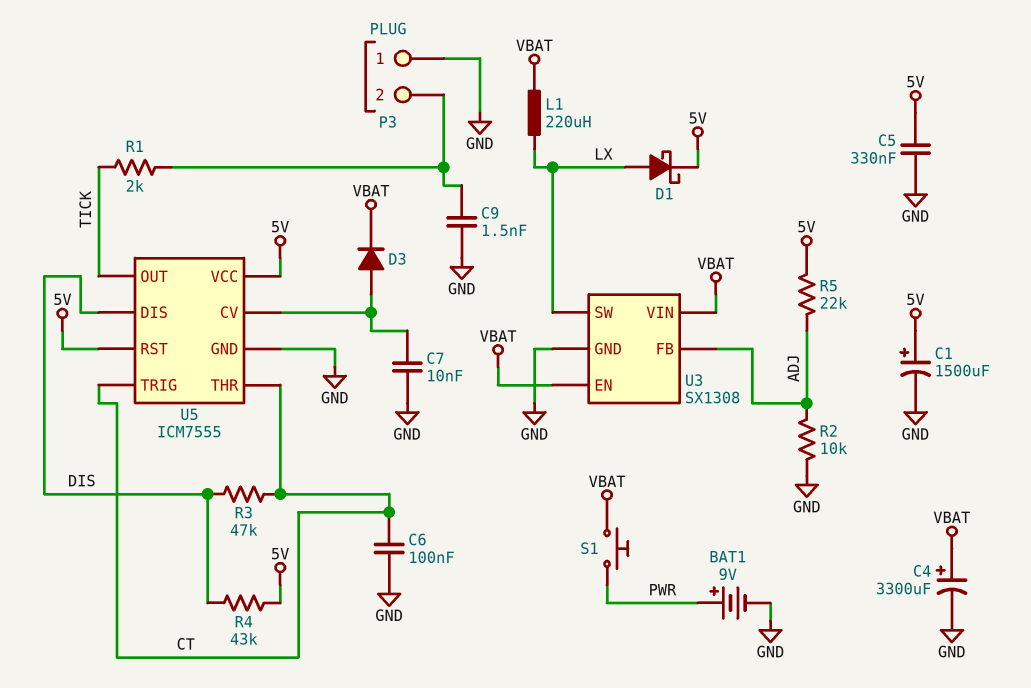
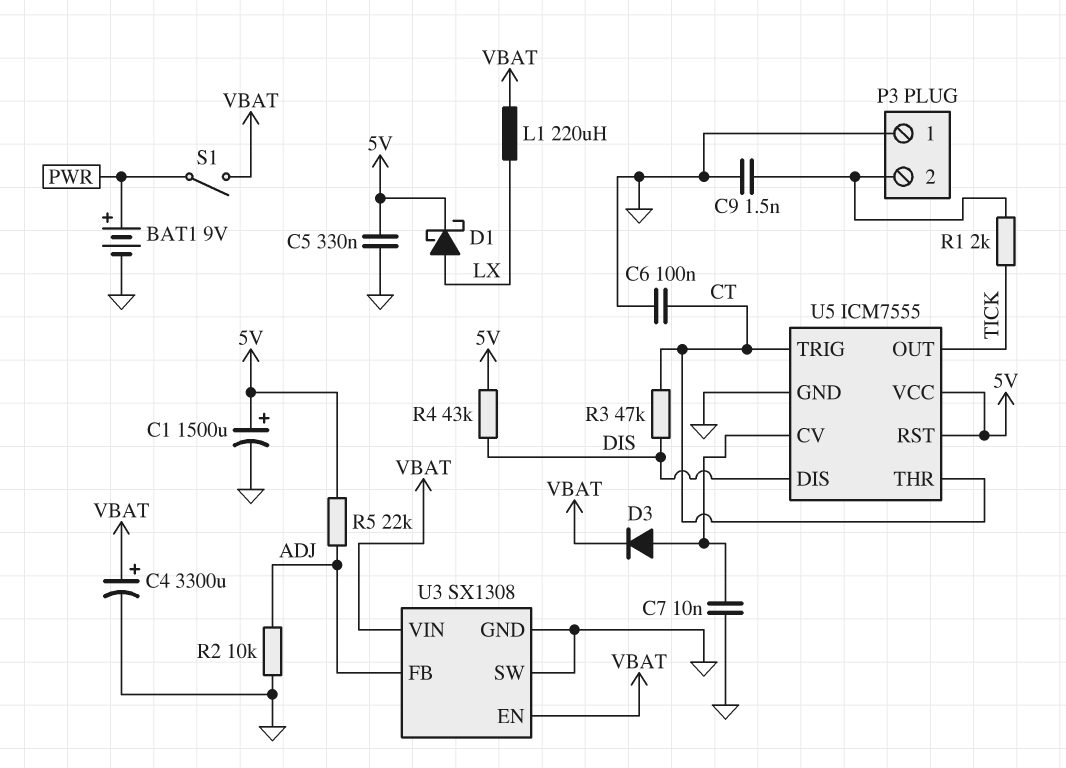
S1: button (PWR, VBAT) -> switch (PWR, VBAT)
U3 pin SW: LX -> GND

